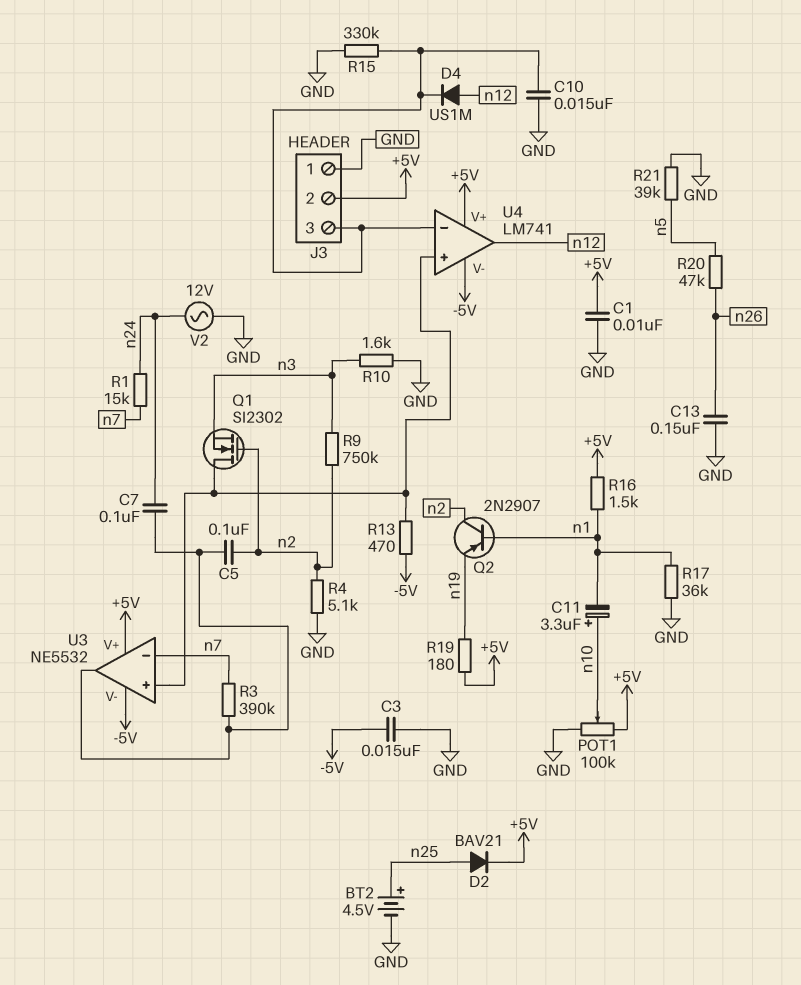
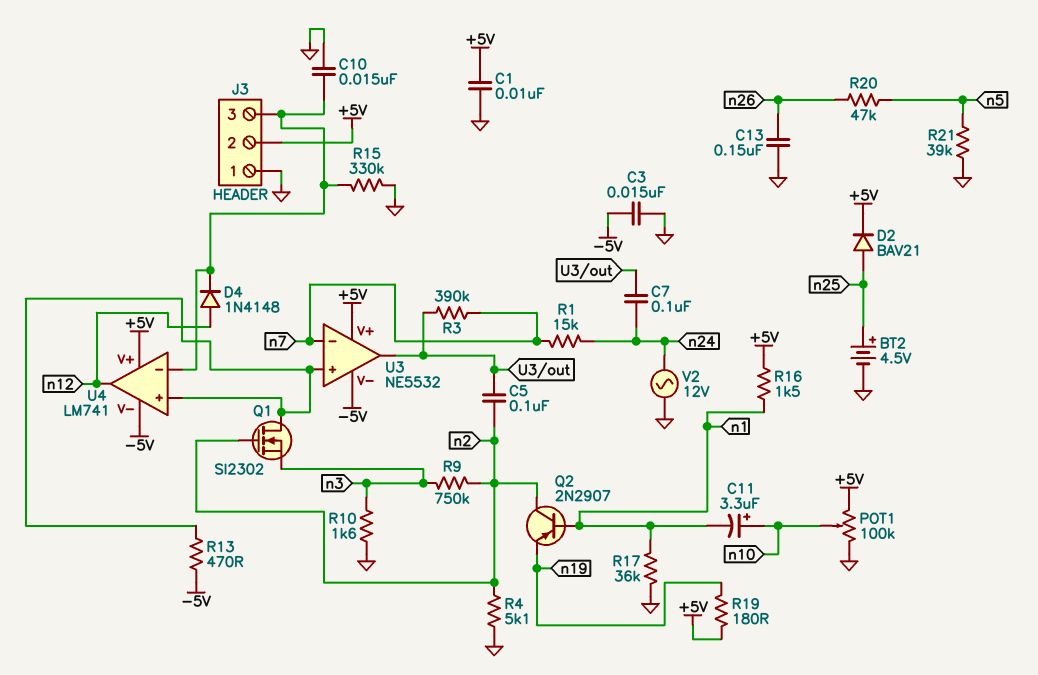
D4: diode US1M (A n12, K J3/3) -> diode 1N4148 (A n12, K J3/3)

